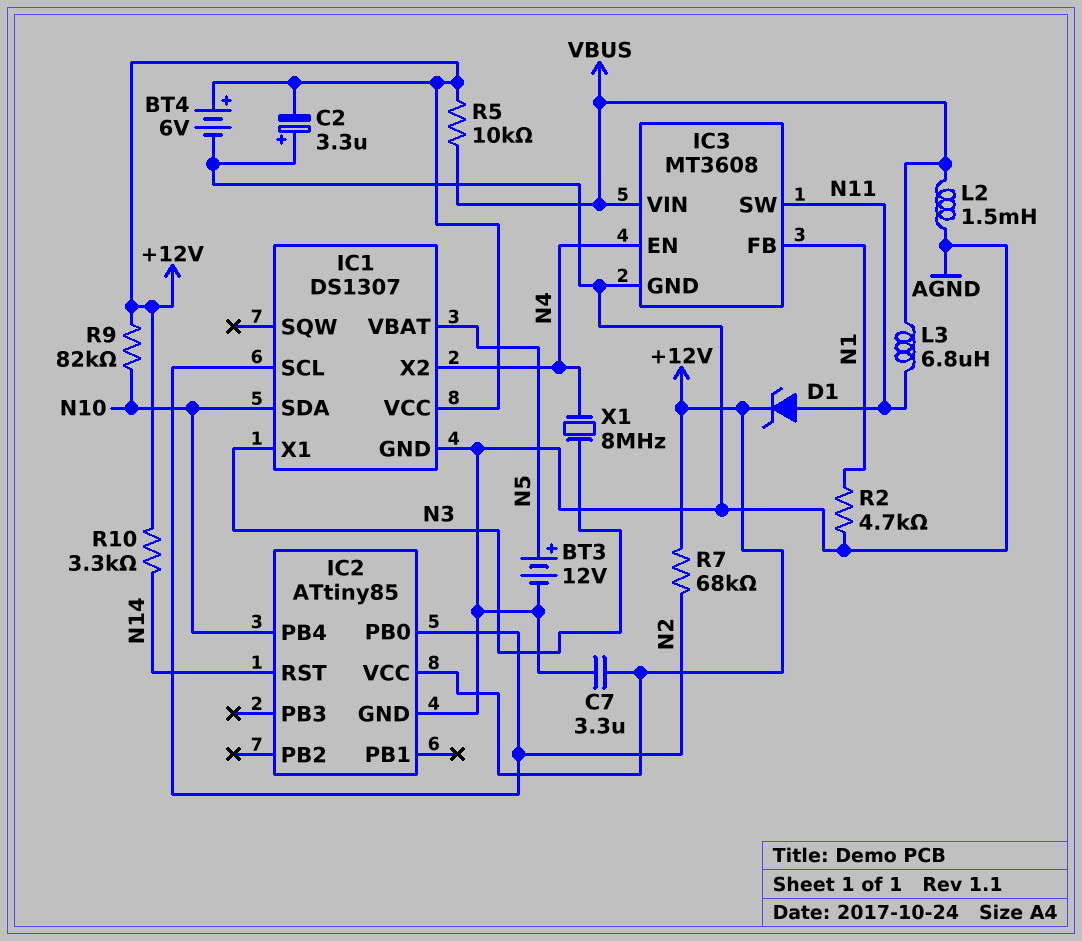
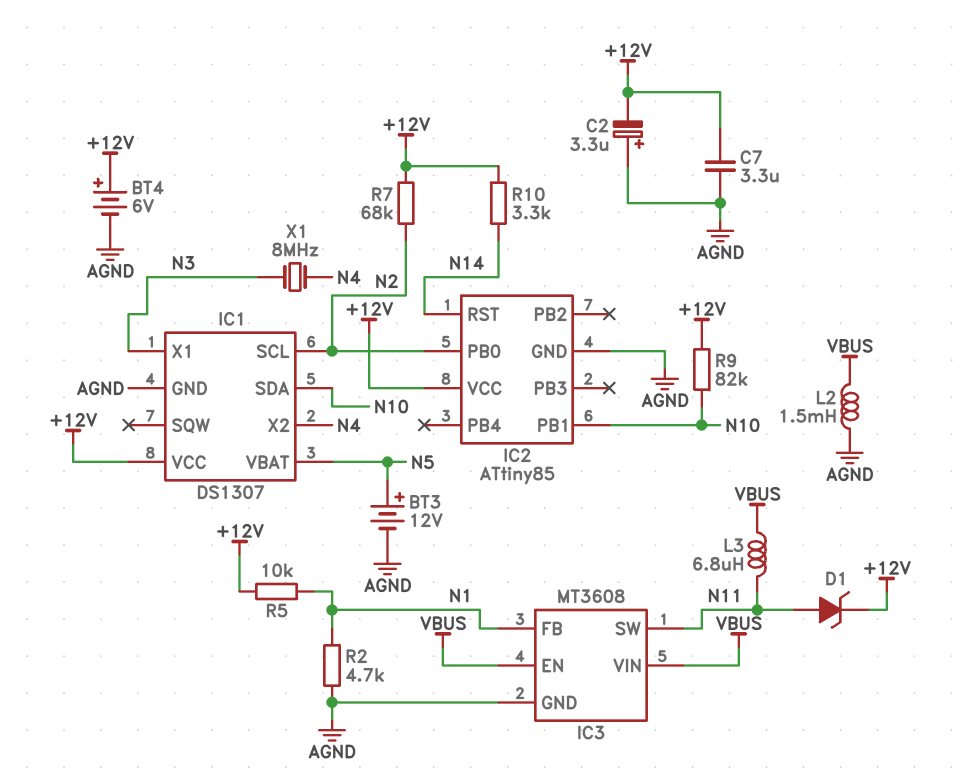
IC2 pin PB1: none -> N10
IC2 pin PB4: N10 -> none
IC3 pin EN: N4 -> VBUS
R5: 10k (+12V, VBUS) -> 10k (+12V, N1)

